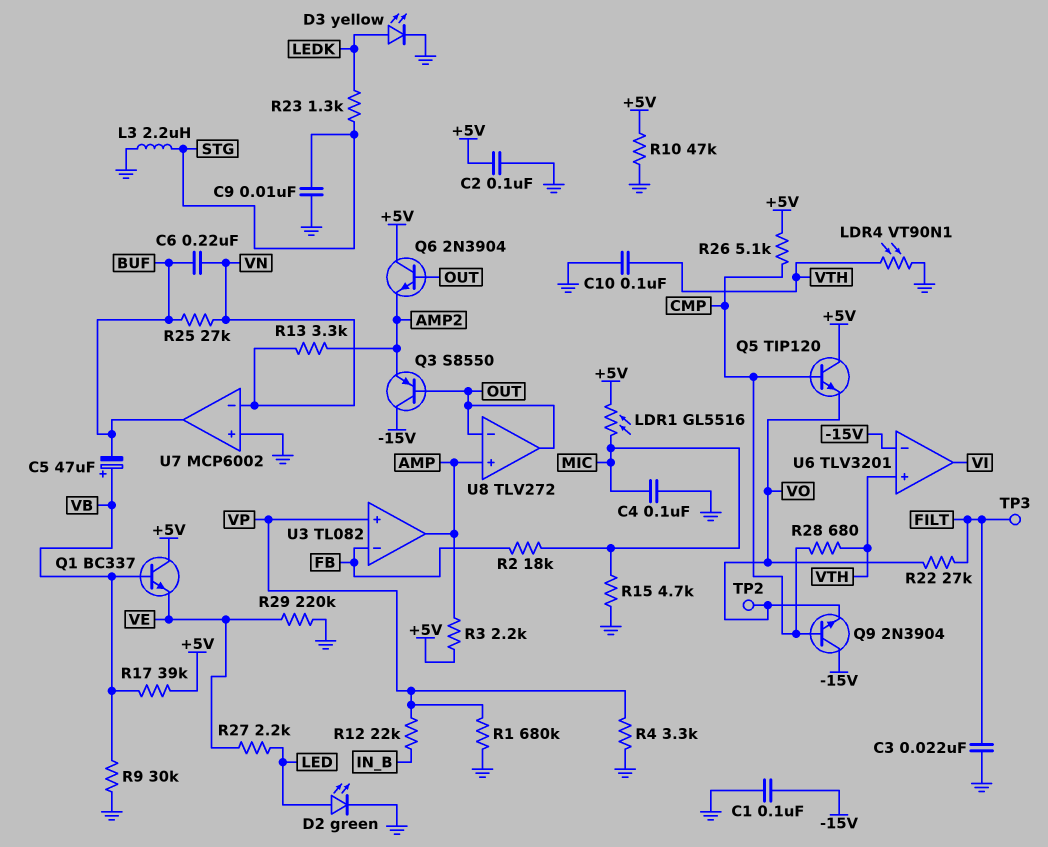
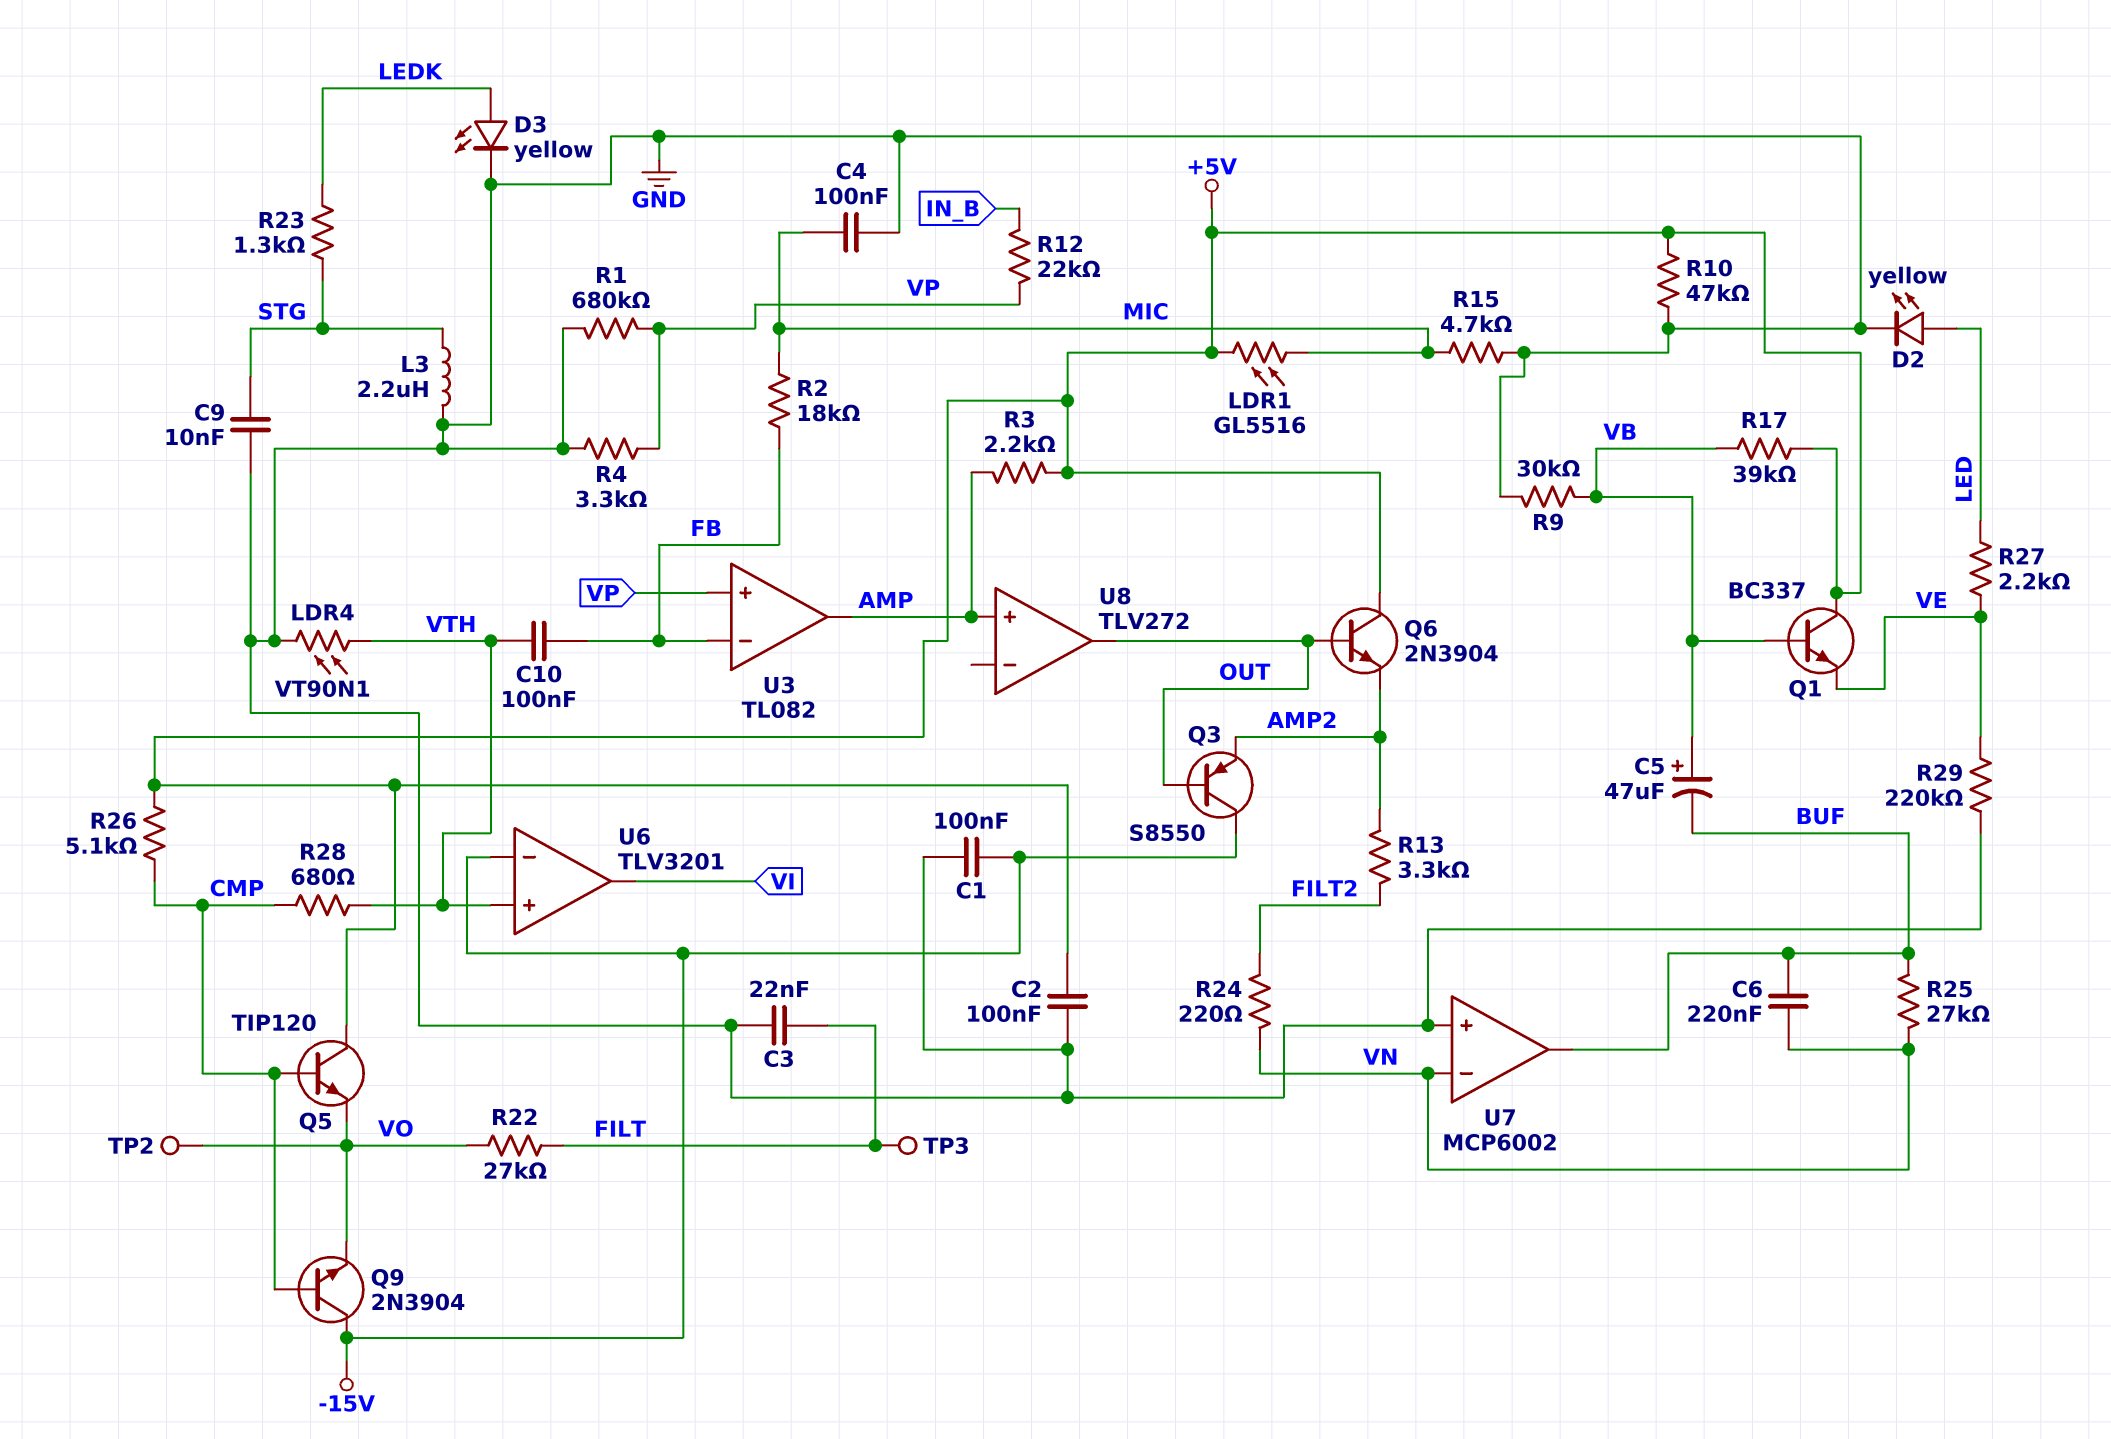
C10: 100nF (GND, VTH) -> 100nF (FB, VTH)
D2: LED green (A LED, K GND) -> LED yellow (A LED, K GND)
R13: 3.3k (AMP2, VN) -> 3.3k (AMP2, FILT2)
R24: none -> 220 (FILT2, VN)
U8 pin in-: OUT -> none

